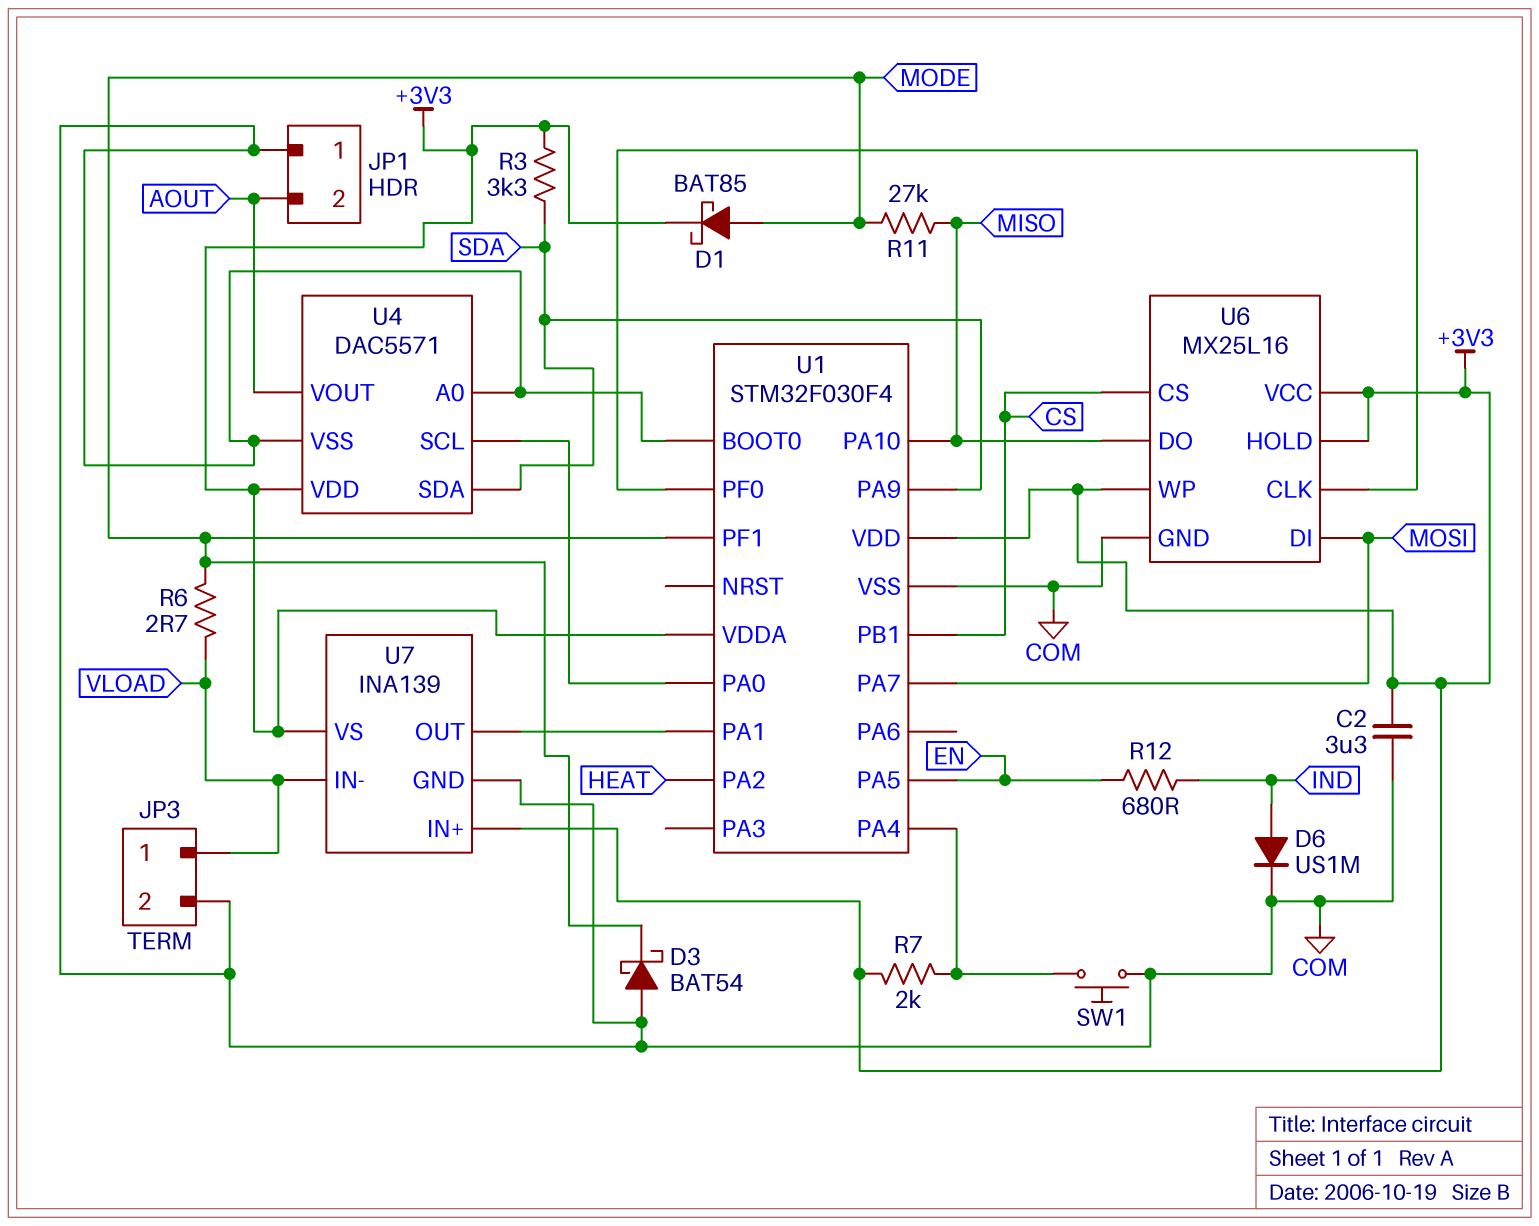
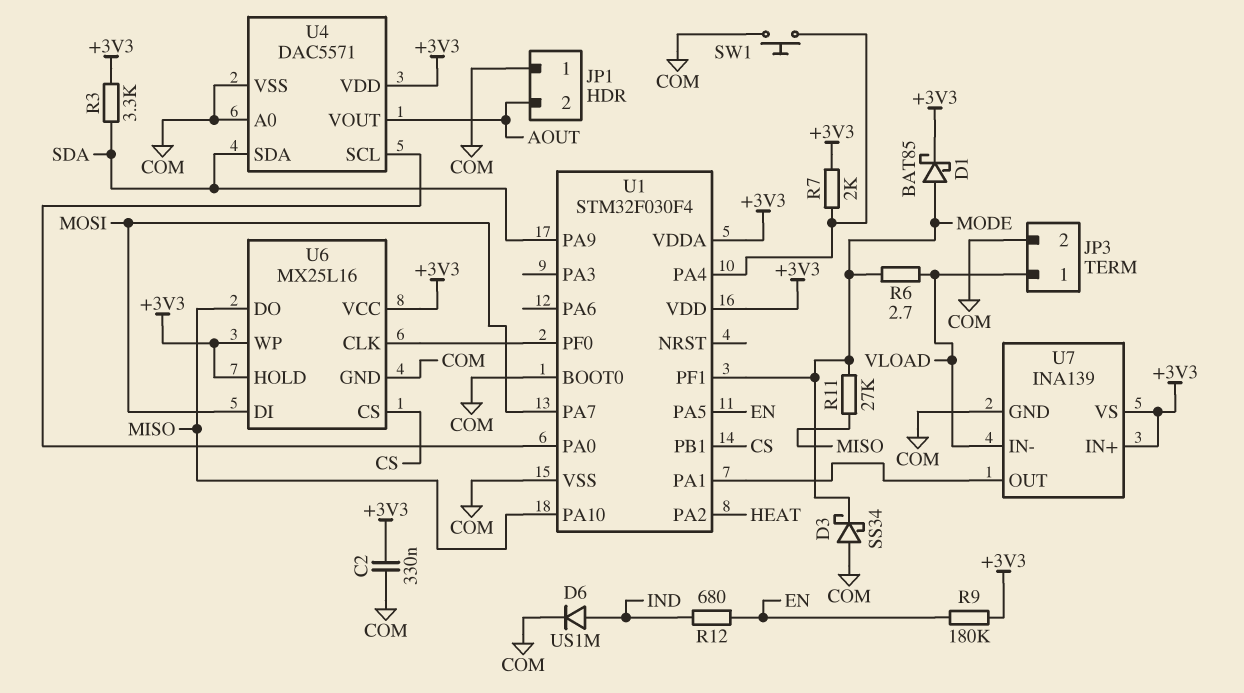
C2: 3.3uF (+3V3, COM) -> 330nF (+3V3, COM)
D3: schottky BAT54 (A COM, K MODE) -> schottky SS34 (A COM, K MODE)
R9: none -> 180k (+3V3, EN)

